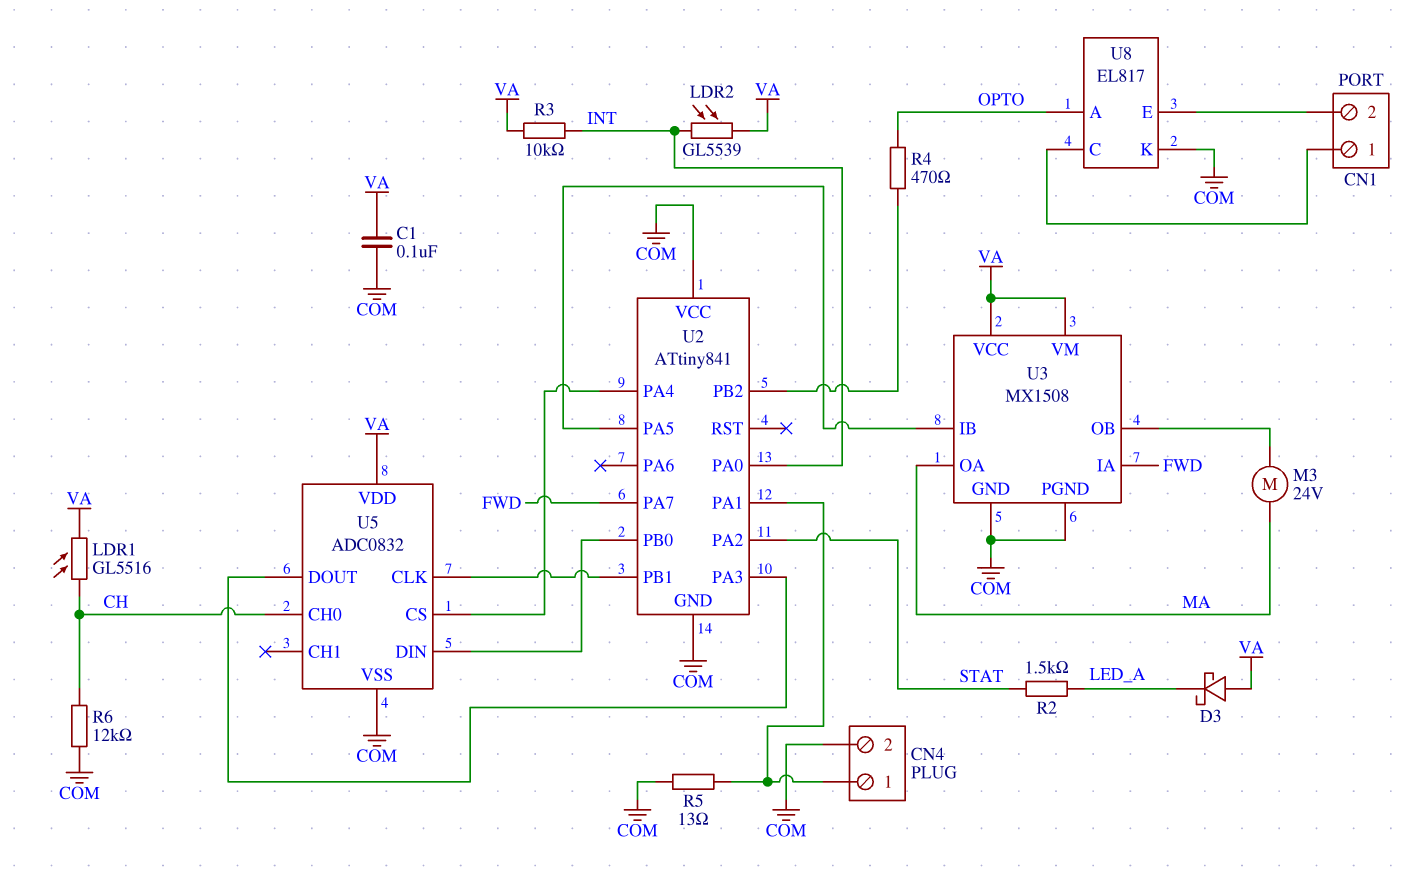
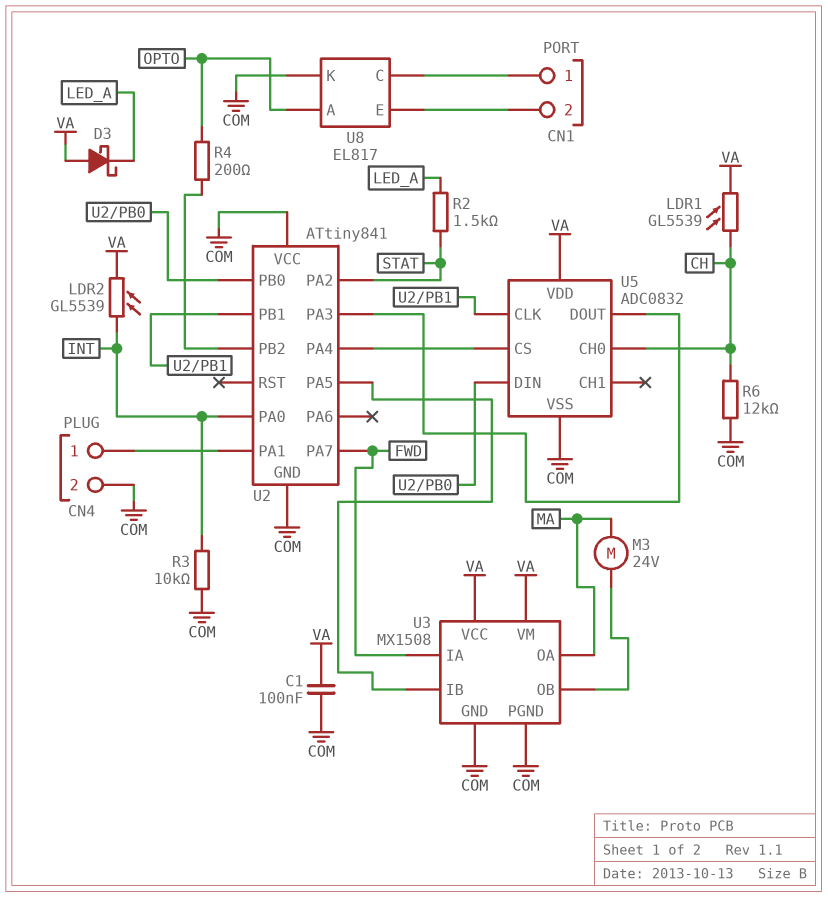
LDR1: GL5516 (CH, VA) -> GL5539 (CH, VA)
R3: 10k (INT, VA) -> 10k (COM, INT)
R4: 470 (OPTO, U2/PB2) -> 200 (OPTO, U2/PB2)
R5: 13 (CN4/1, COM) -> none

